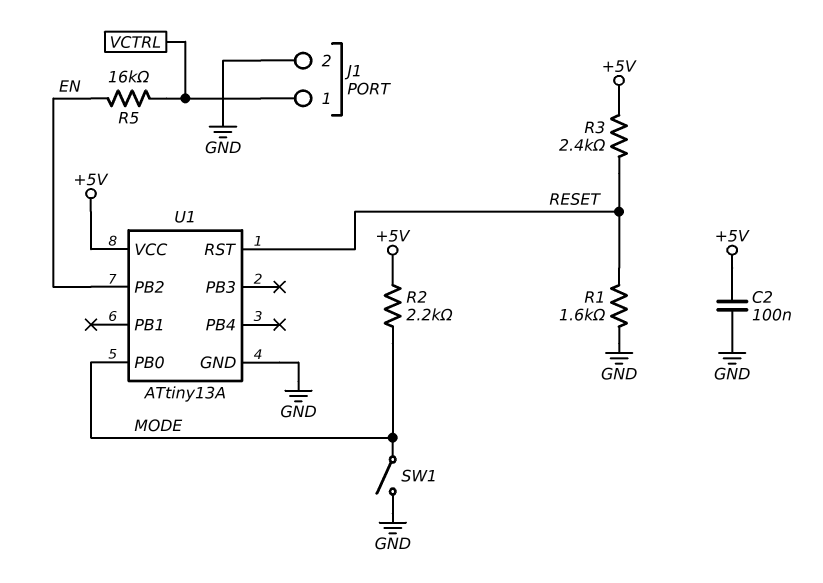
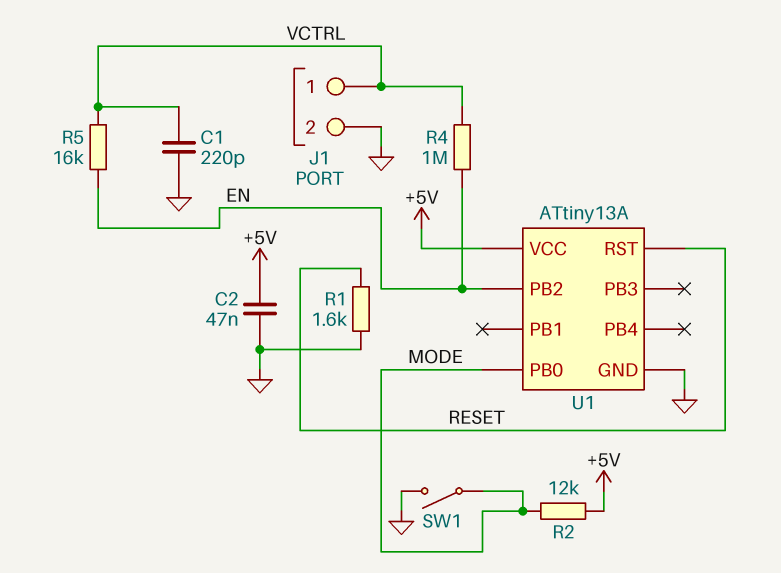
C1: none -> 220pF (GND, VCTRL)
C2: 100nF (+5V, GND) -> 47nF (+5V, GND)
R2: 2.2k (+5V, MODE) -> 12k (+5V, MODE)
R3: 2.4k (+5V, RESET) -> none
R4: none -> 1M (EN, VCTRL)

